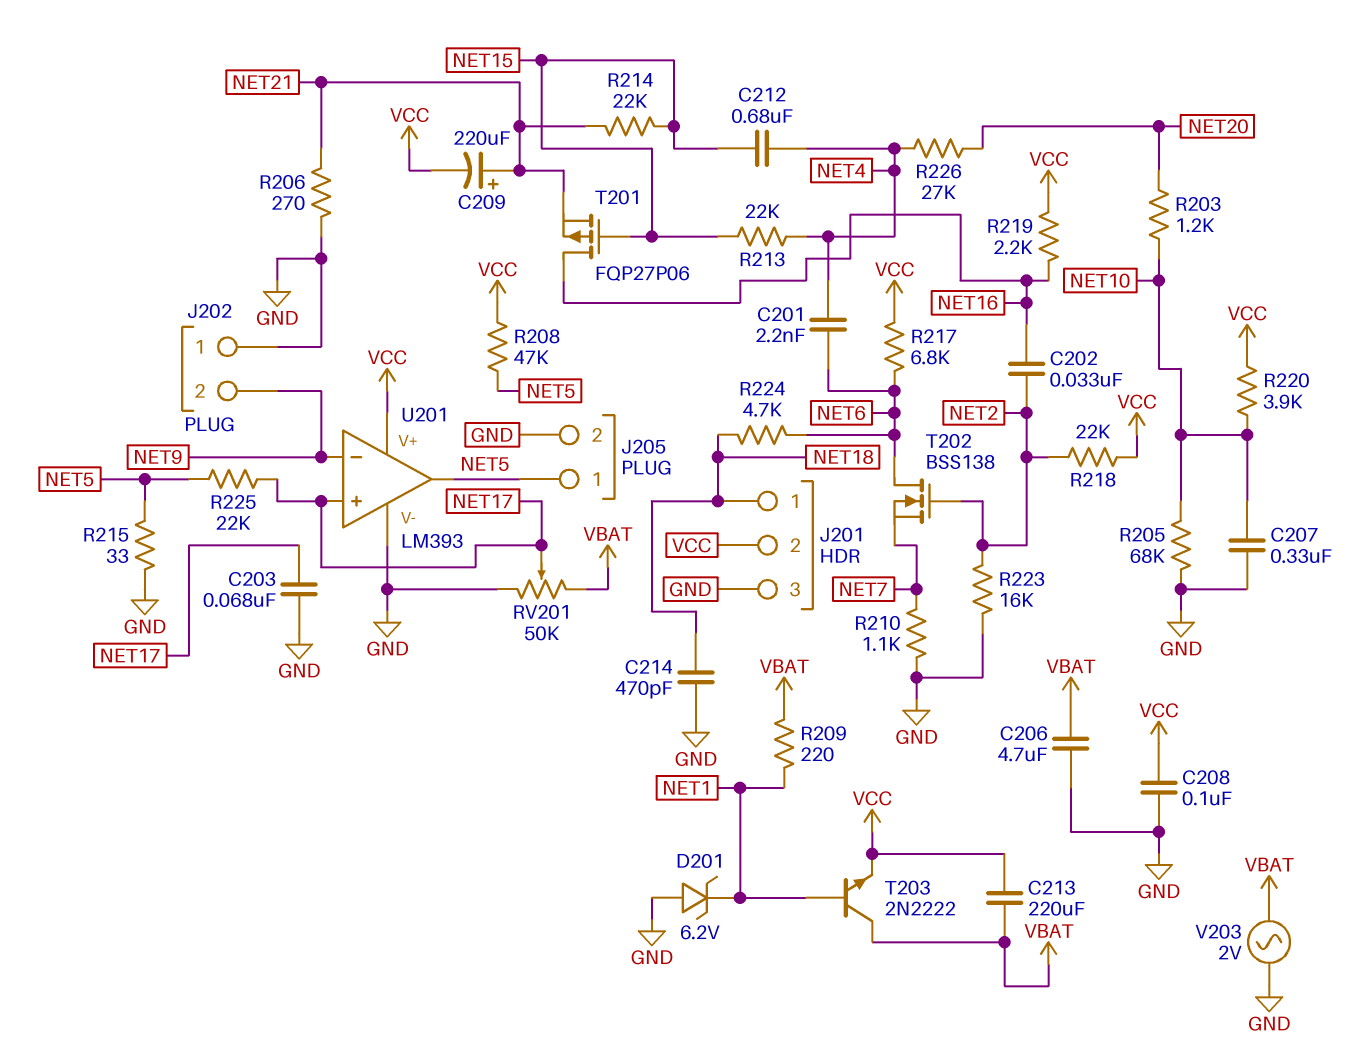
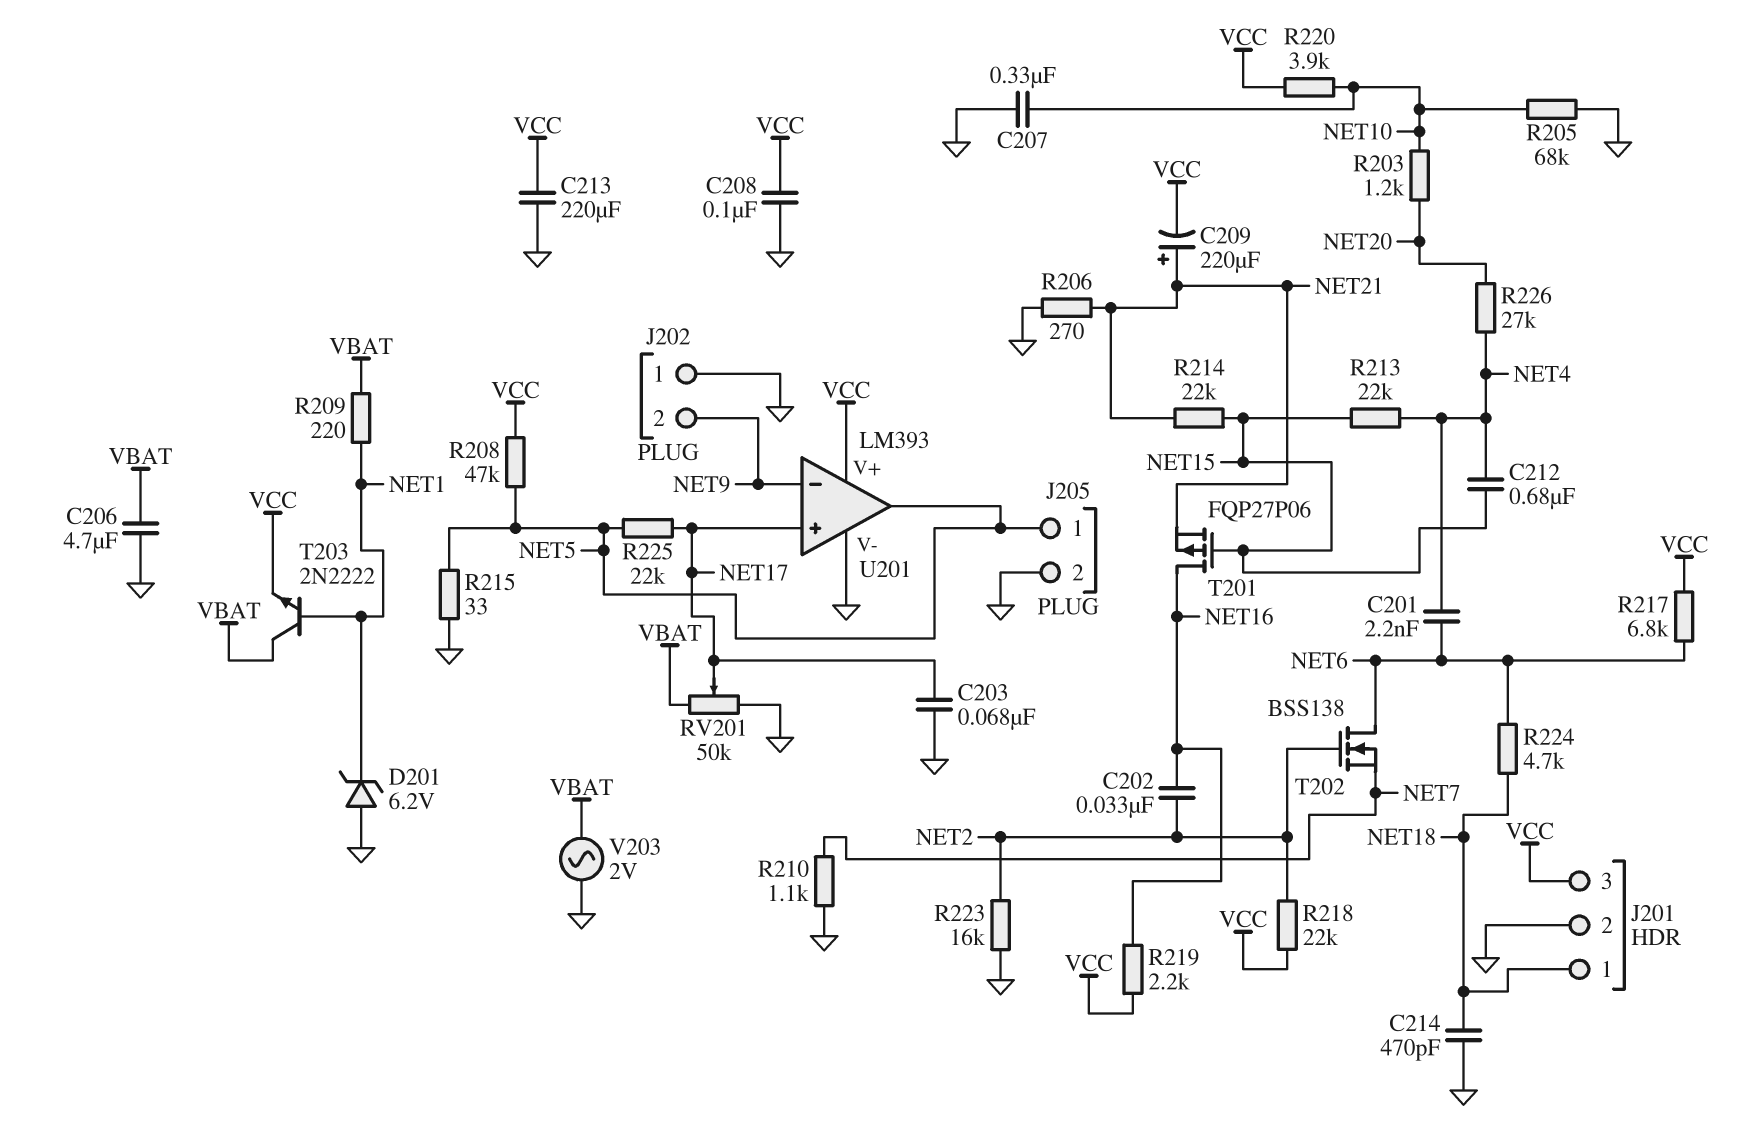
C213: 220uF (VBAT, VCC) -> 220uF (GND, VCC)
J201 pin 2: VCC -> GND
J201 pin 3: GND -> VCC

